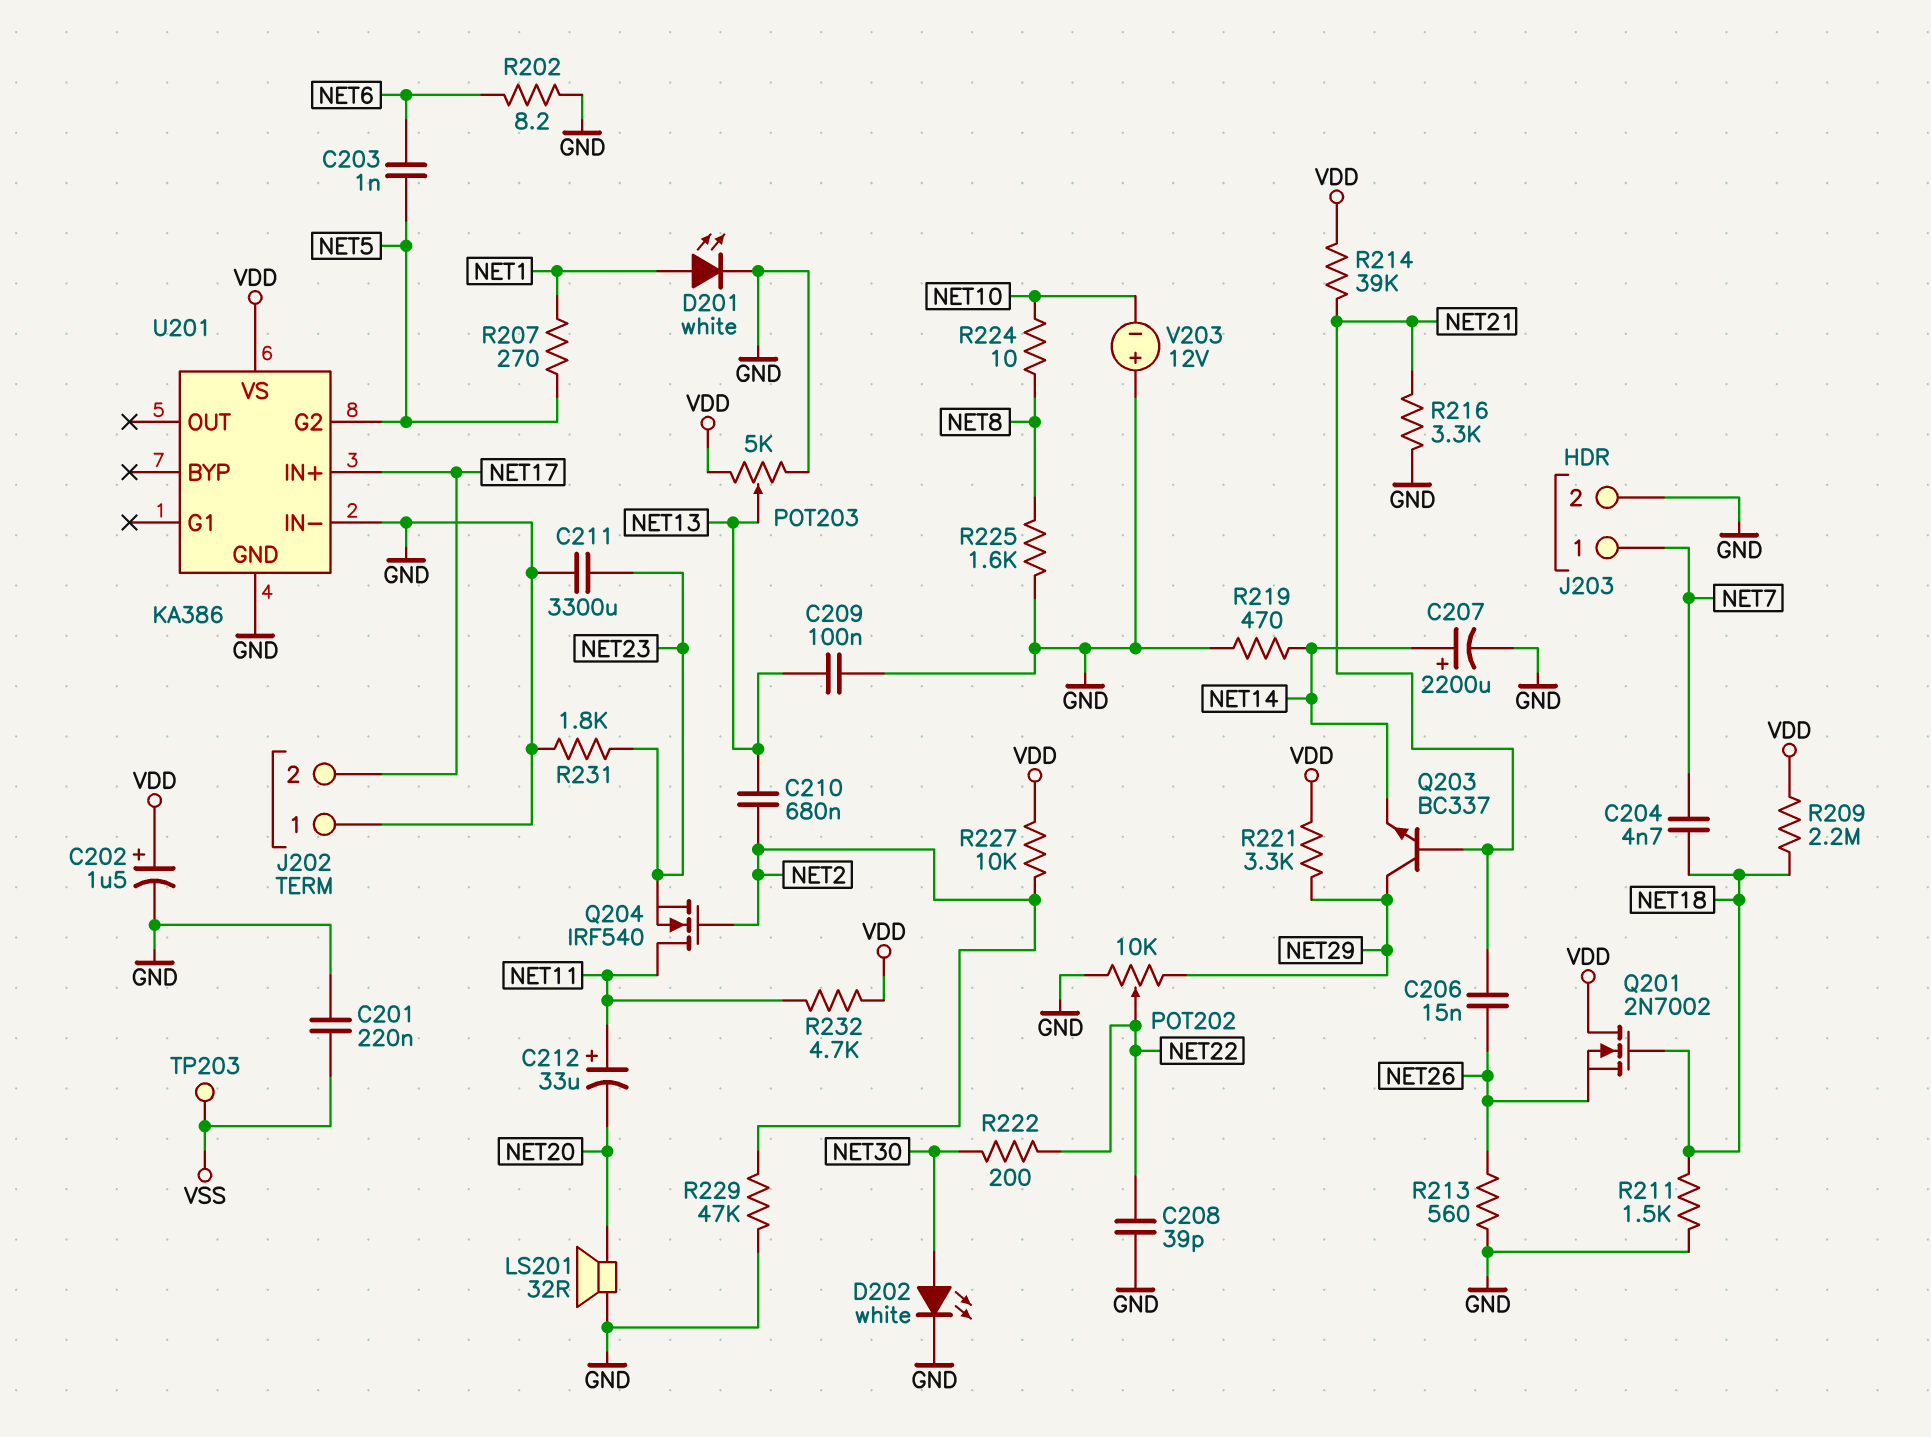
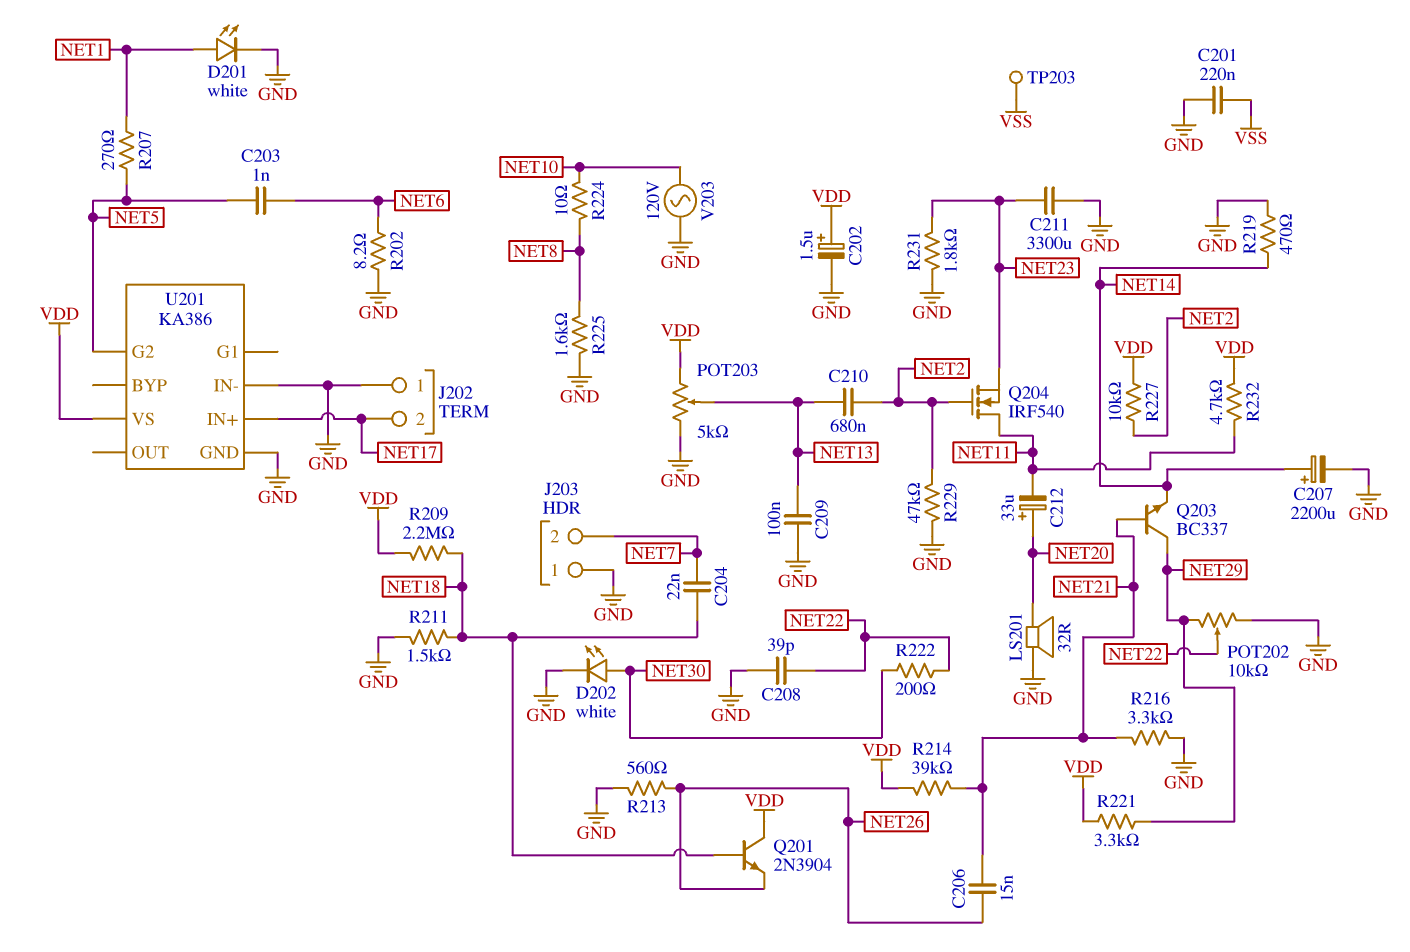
C204: 4.7nF (NET7, NET18) -> 22nF (NET7, NET18)
C212: 33uF (plus NET11, minus NET20) -> 33uF (plus NET20, minus NET11)
J203 pin 1: NET7 -> GND
J203 pin 2: GND -> NET7
Q201: NMOS 2N7002 (G NET18, D VDD, S NET26) -> NPN 2N3904 (B NET18, C VDD, E NET26)
V203: 12V (plus GND, minus NET10) -> AC 120V (GND, NET10)

